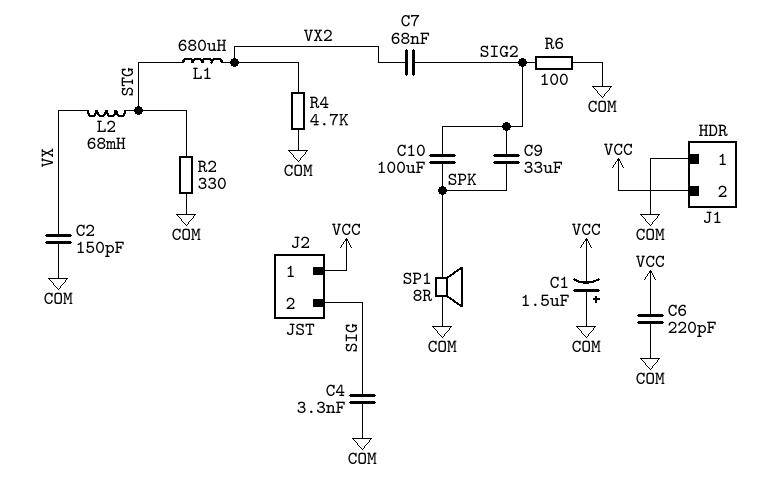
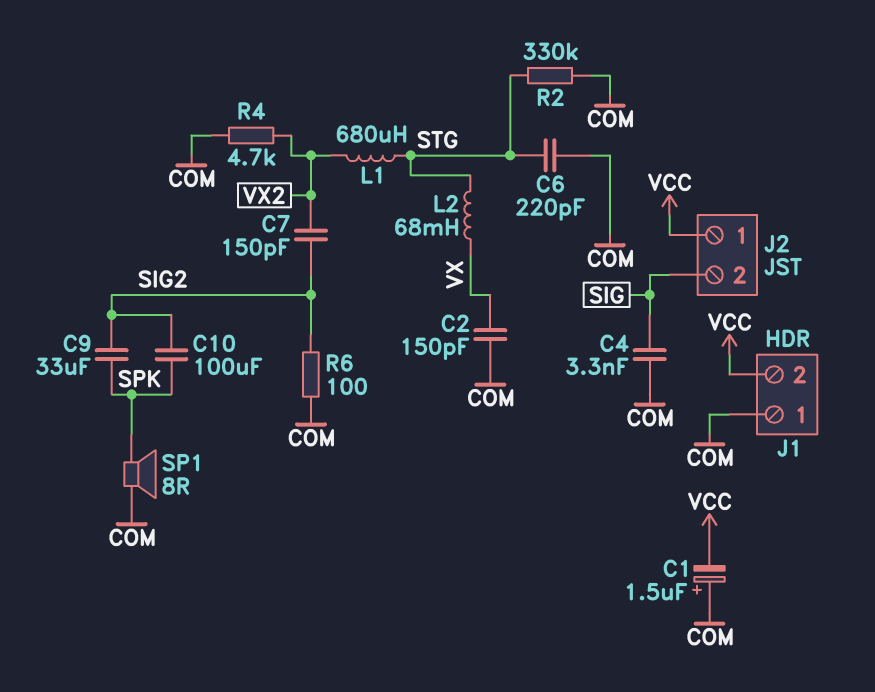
C6: 220pF (COM, VCC) -> 220pF (COM, STG)
C7: 68nF (SIG2, VX2) -> 150pF (SIG2, VX2)
R2: 330 (COM, STG) -> 330k (COM, STG)

